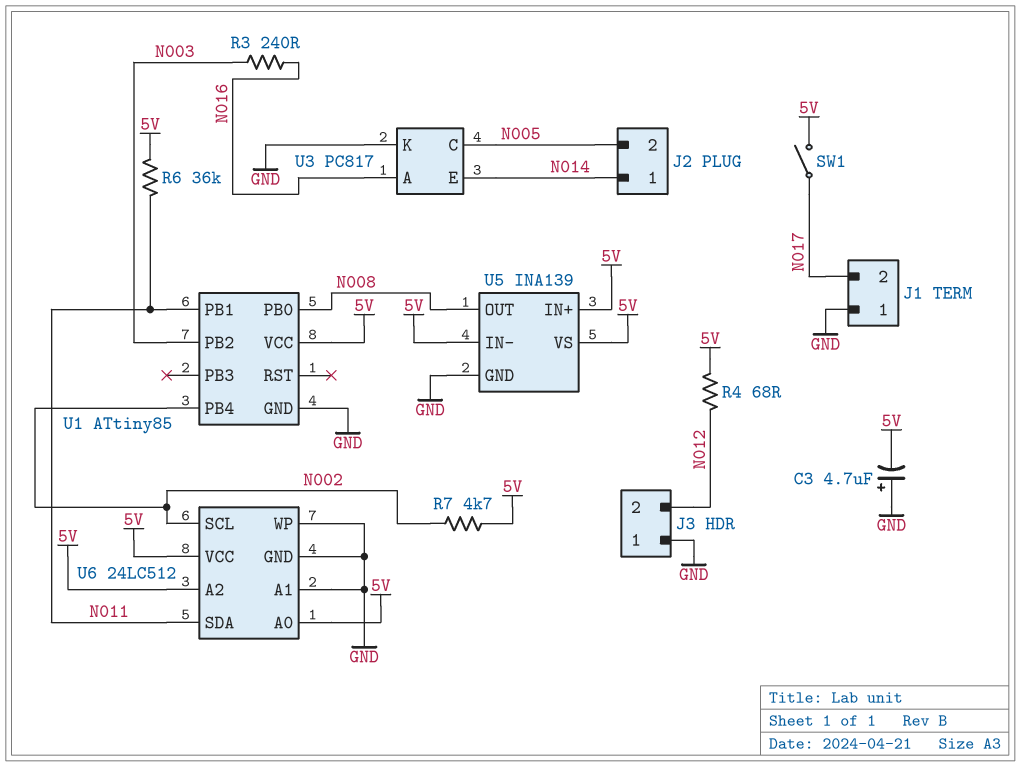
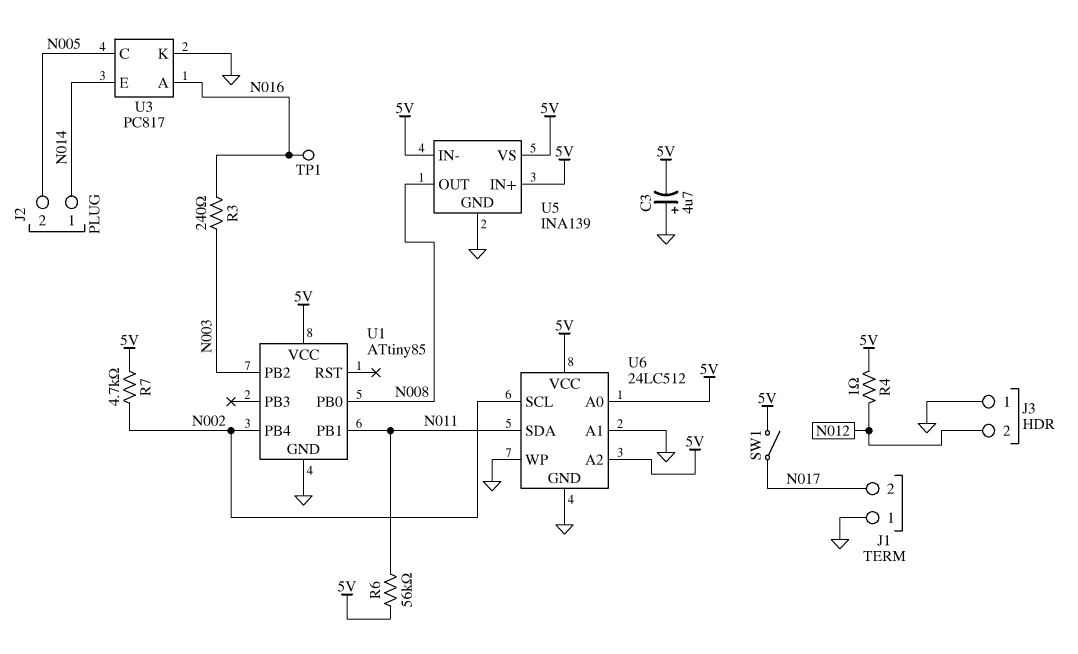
R4: 68 (5V, N012) -> 1 (5V, N012)
R6: 36k (5V, N011) -> 56k (5V, N011)
TP1: none -> test point (N016)

